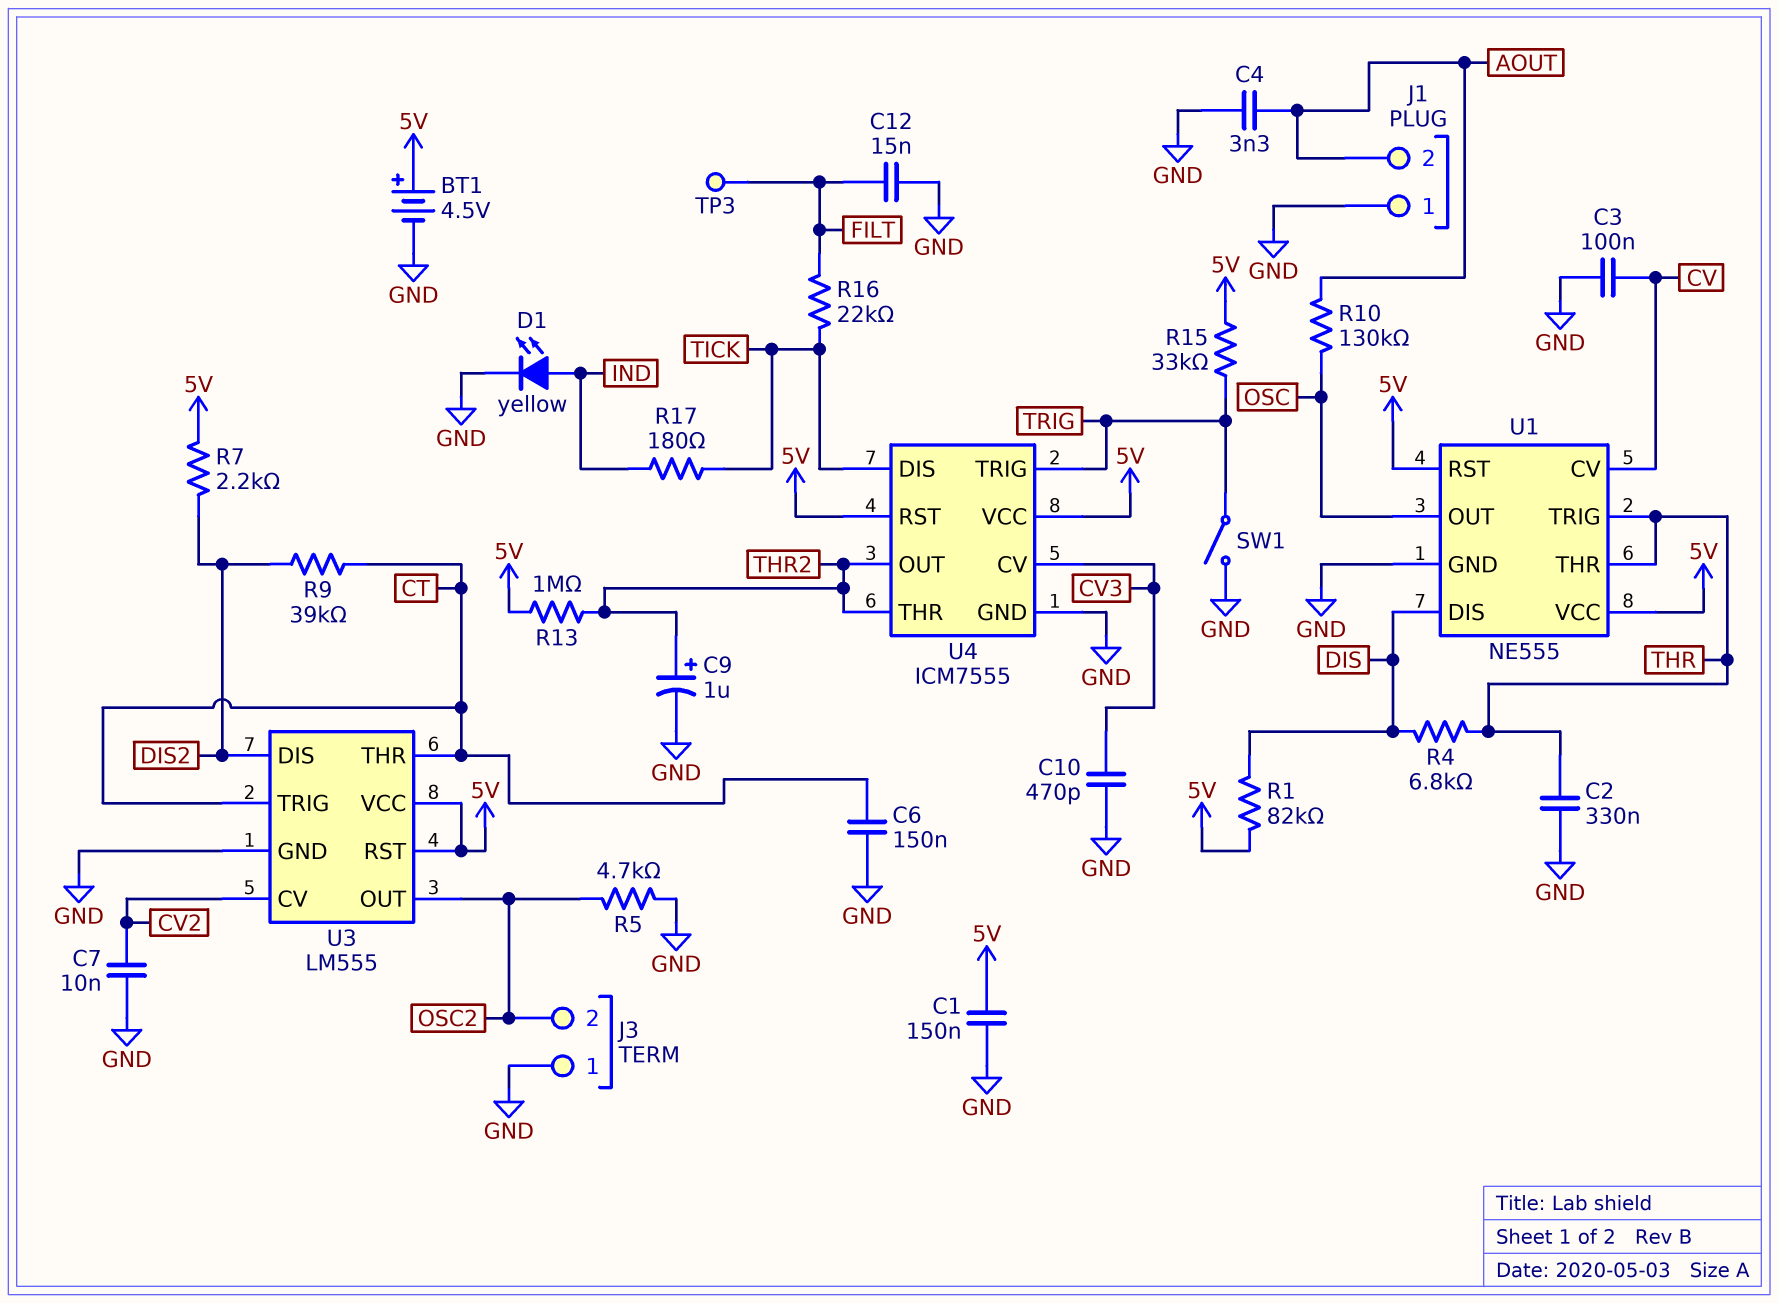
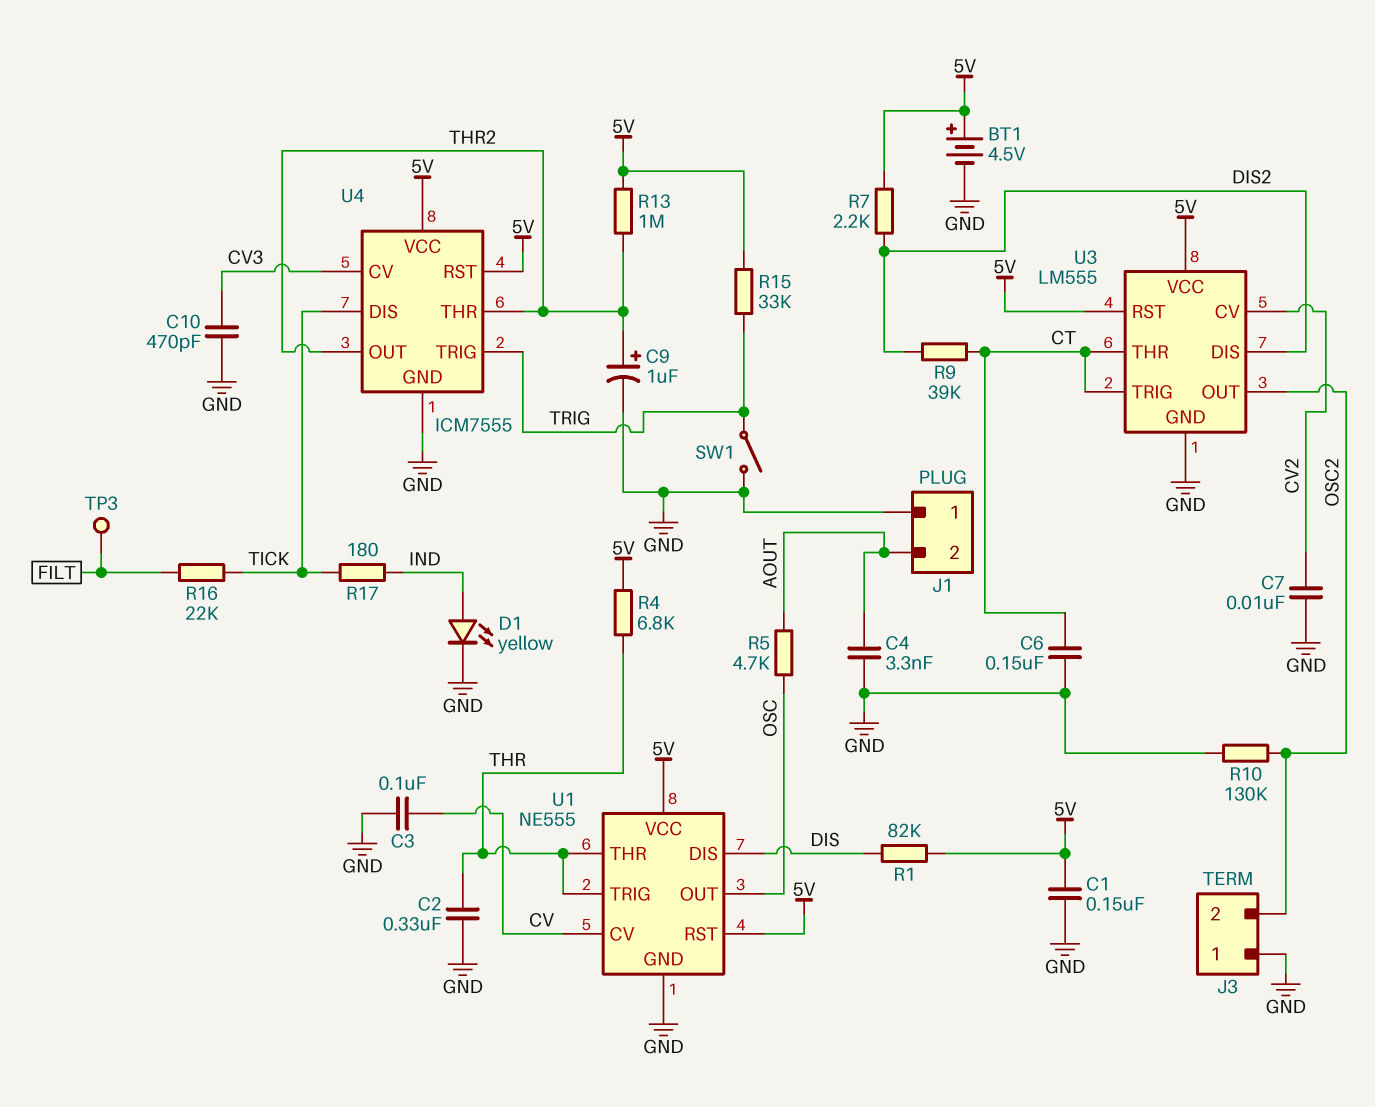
C12: 15nF (FILT, GND) -> none
R4: 6.8k (DIS, THR) -> 6.8k (5V, THR)
R5: 4.7k (GND, OSC2) -> 4.7k (AOUT, OSC)
R10: 130k (AOUT, OSC) -> 130k (GND, OSC2)

